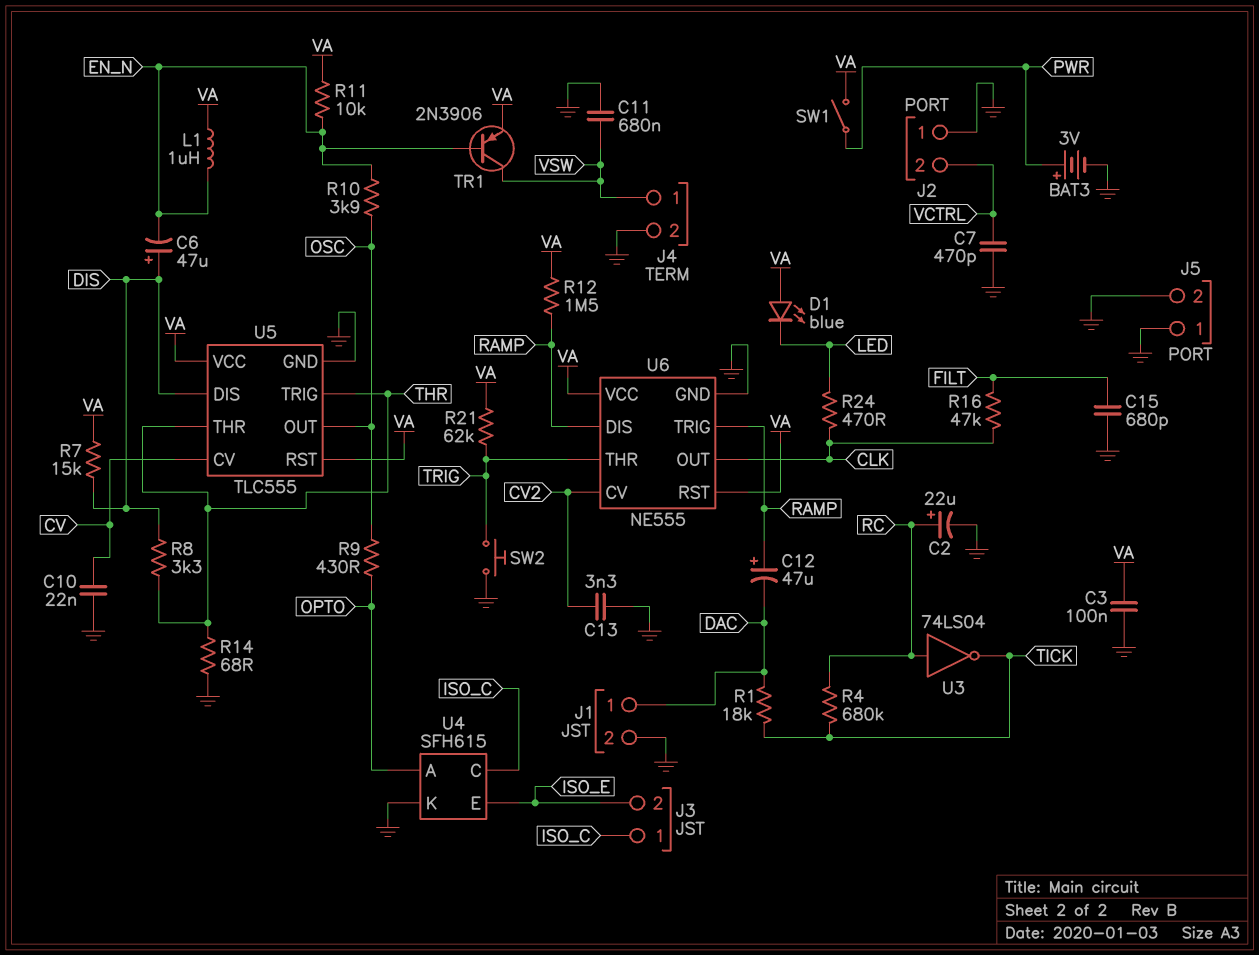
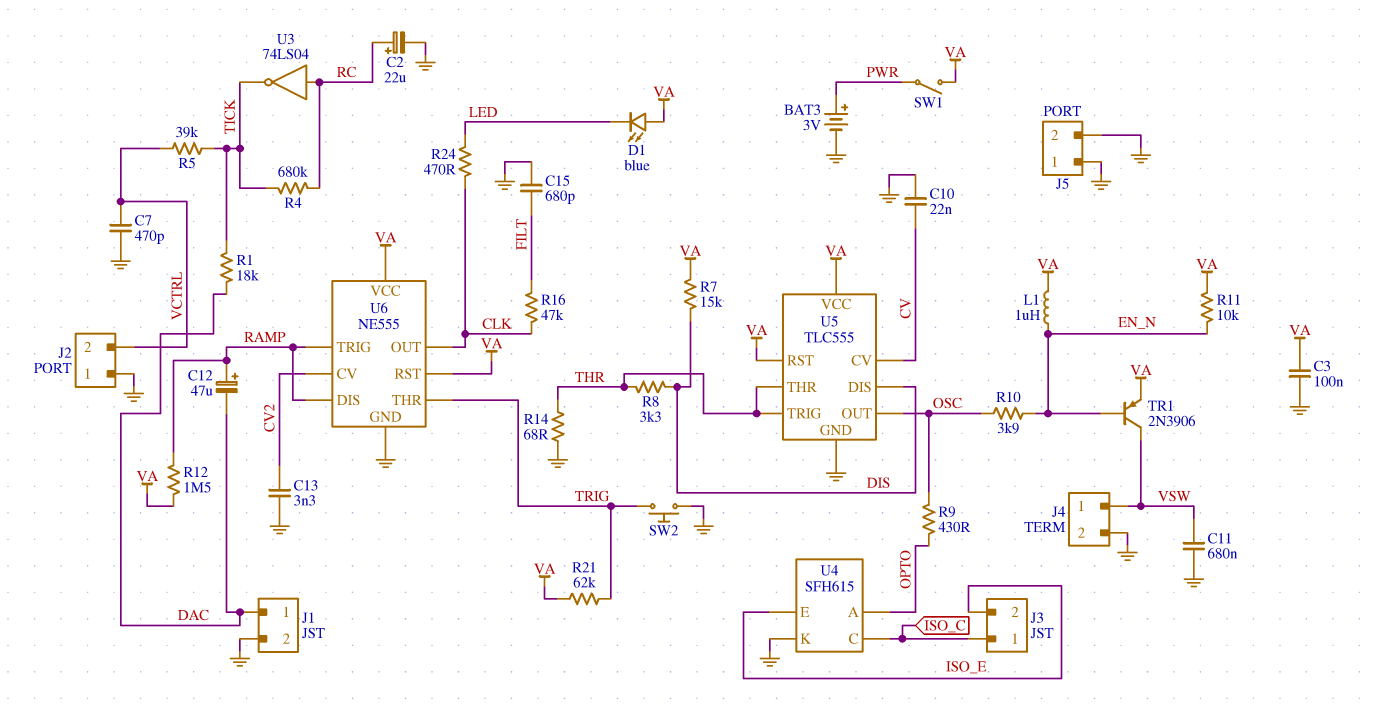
C6: 47uF (plus DIS, minus EN_N) -> none
R5: none -> 39k (TICK, VCTRL)

